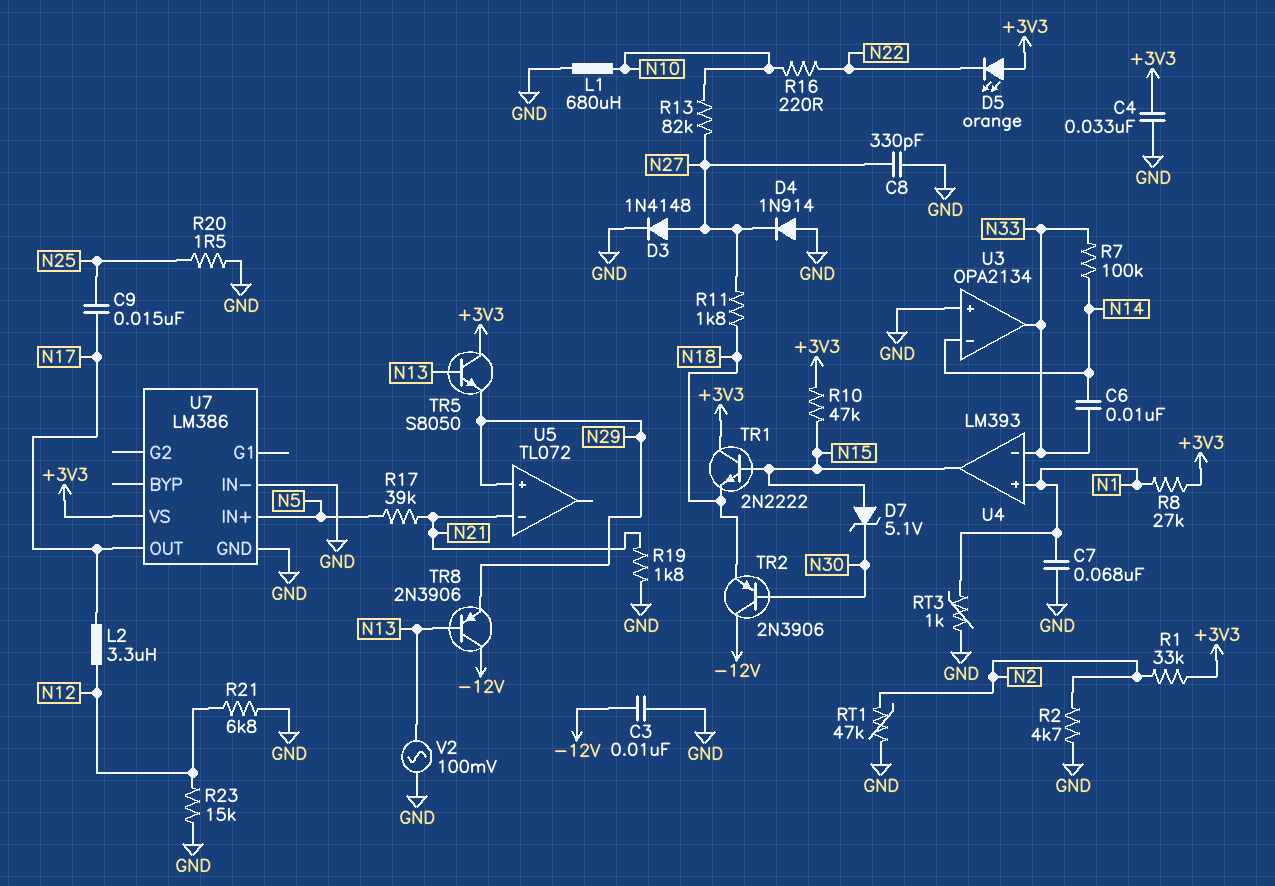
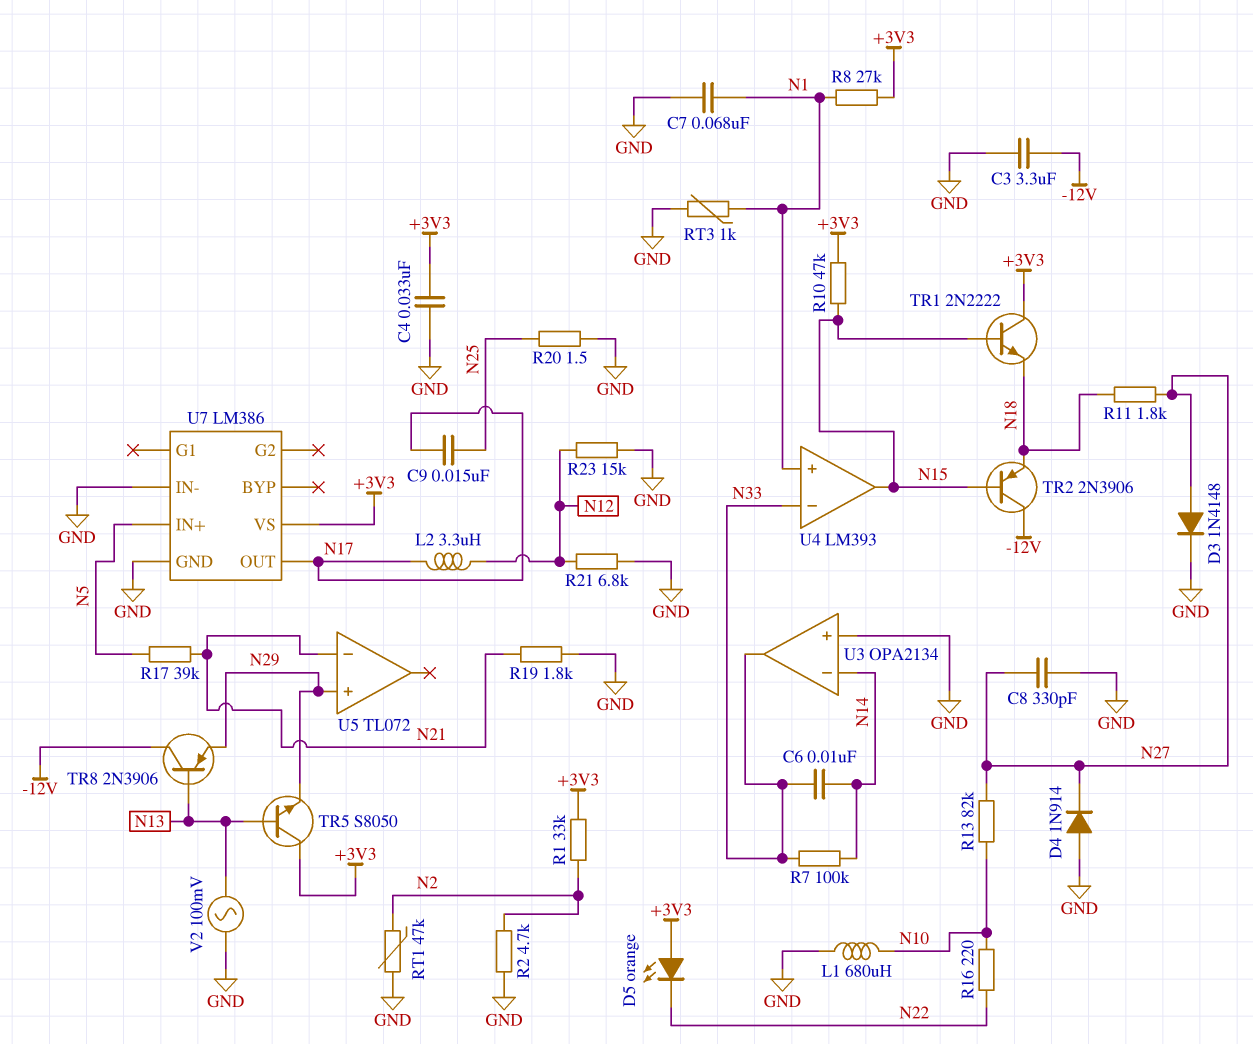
C3: 10nF (-12V, GND) -> 3.3uF (-12V, GND)
D7: zener 5.1V (A N15, K N30) -> none
TR2: PNP 2N3906 (B N30, C -12V, E N18) -> PNP 2N3906 (B N15, C -12V, E N18)

